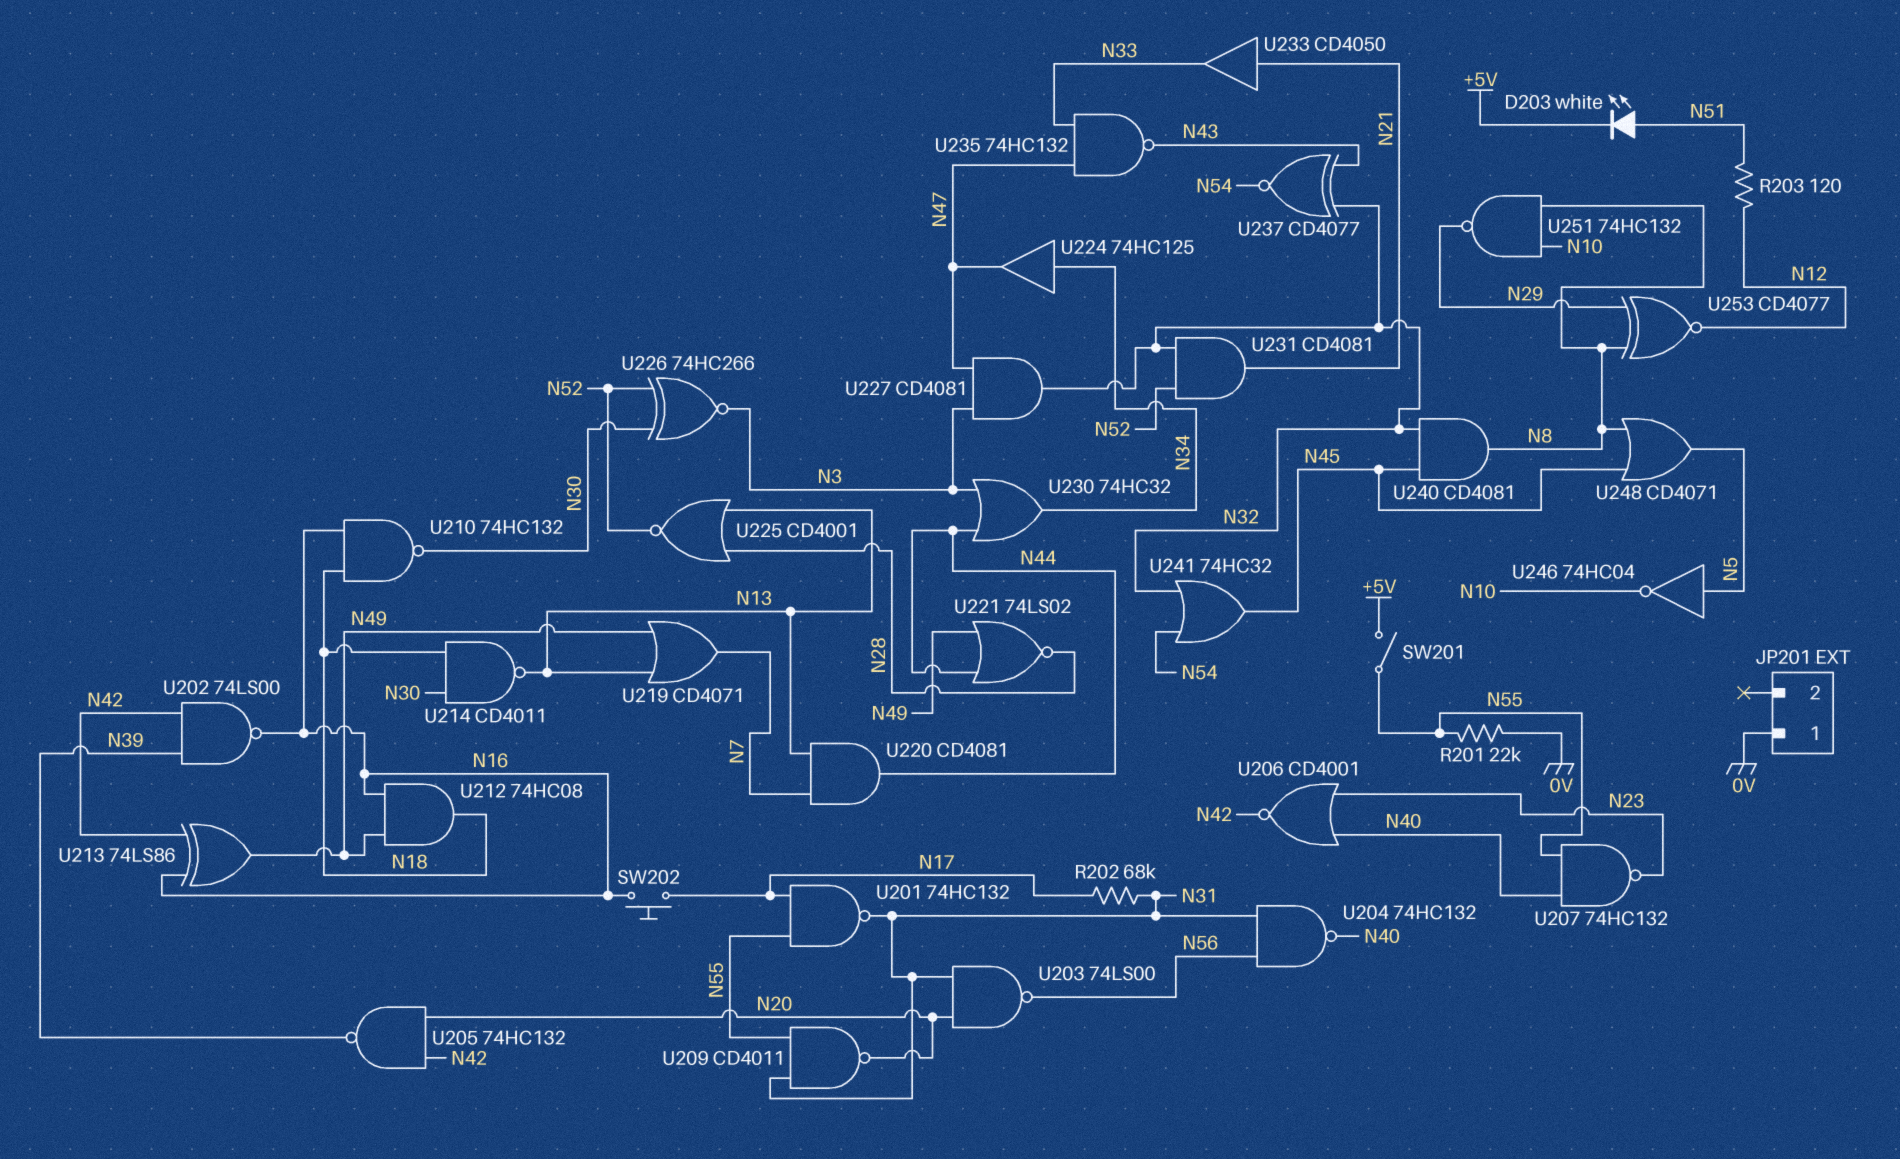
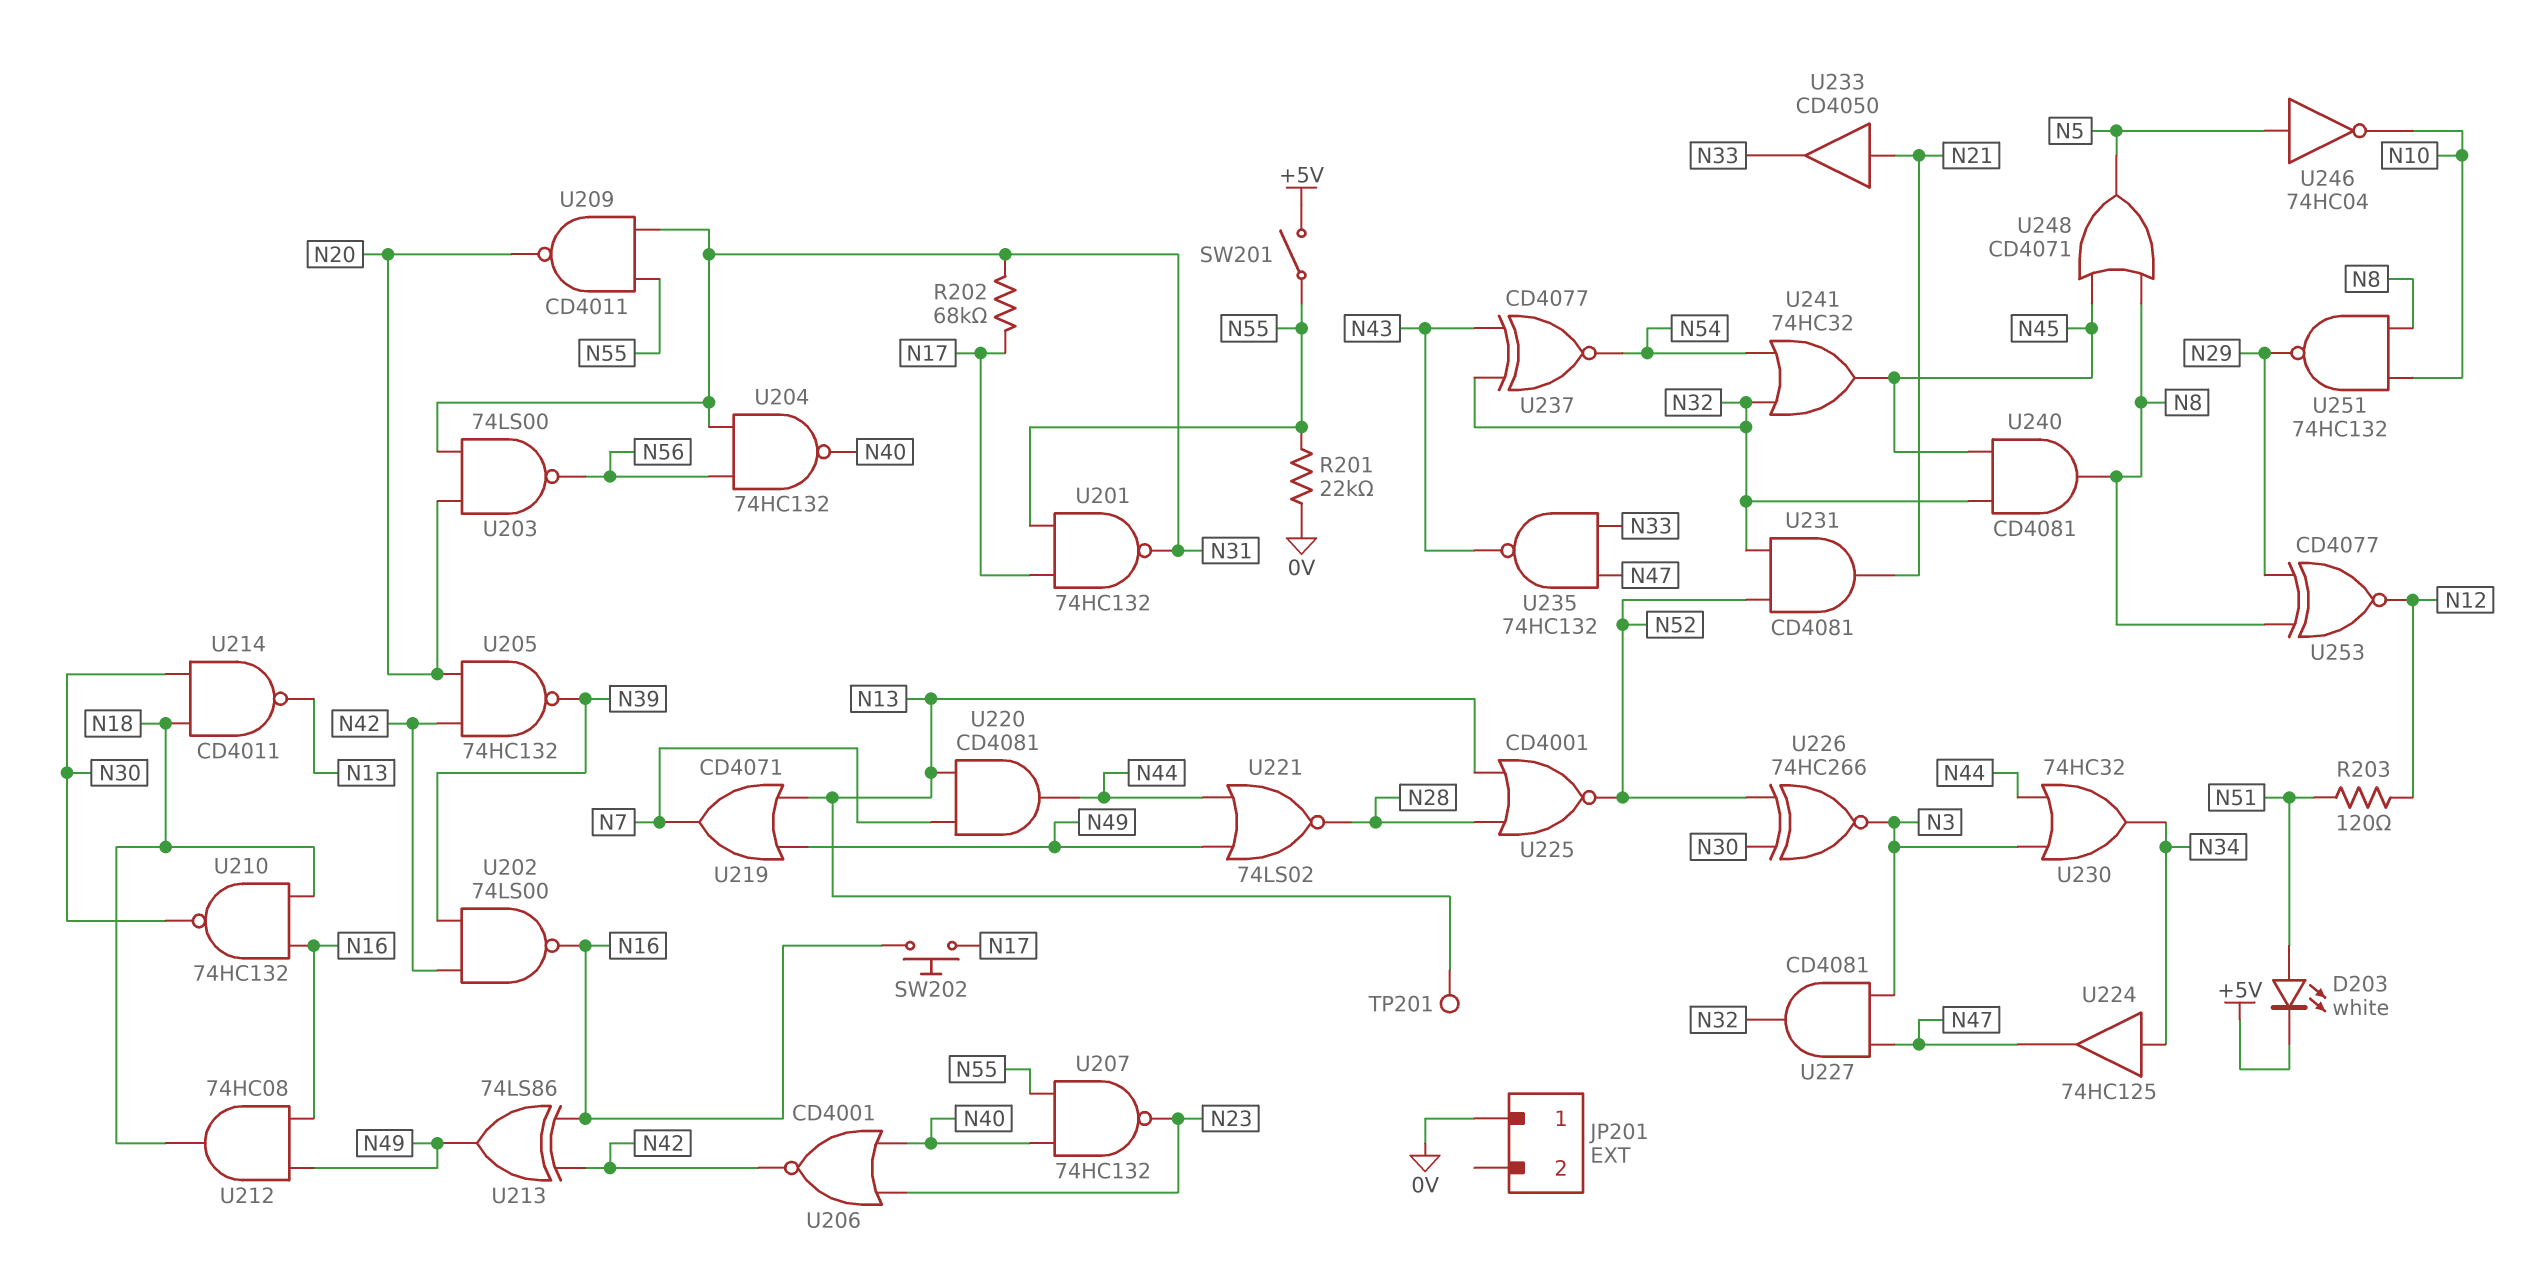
TP201: none -> test point (N13)

